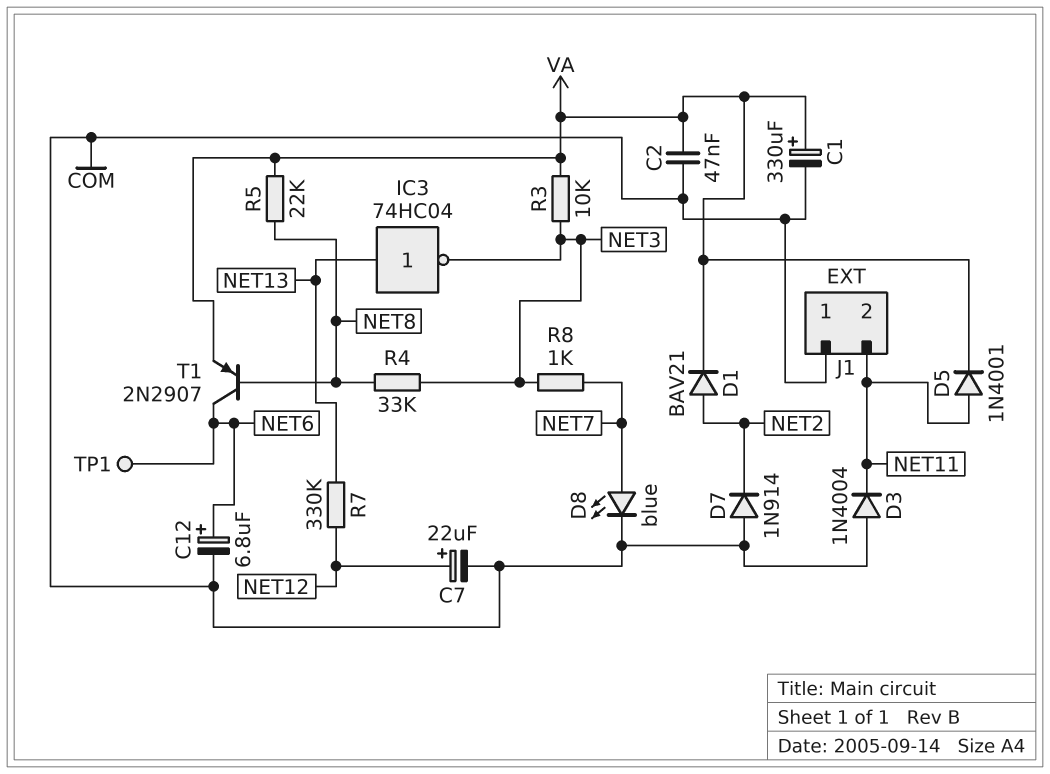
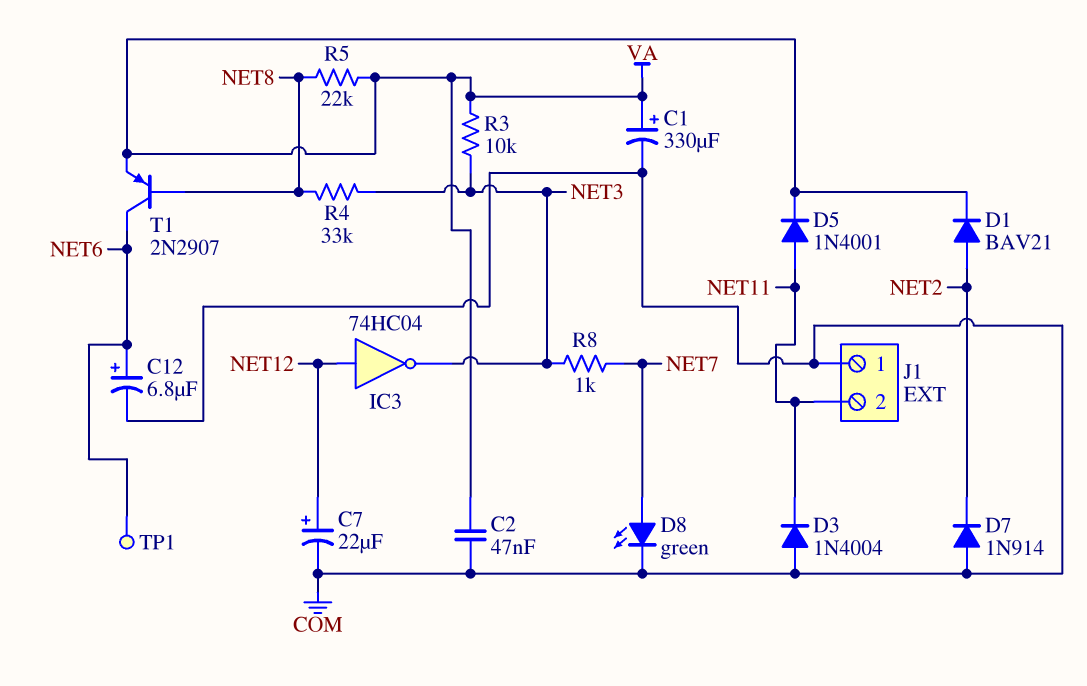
D8: LED blue (A NET7, K COM) -> LED green (A NET7, K COM)
IC3: NOT 74HC04 (in NET13, out NET3) -> NOT 74HC04 (in NET12, out NET3)
R7: 330k (NET12, NET13) -> none

